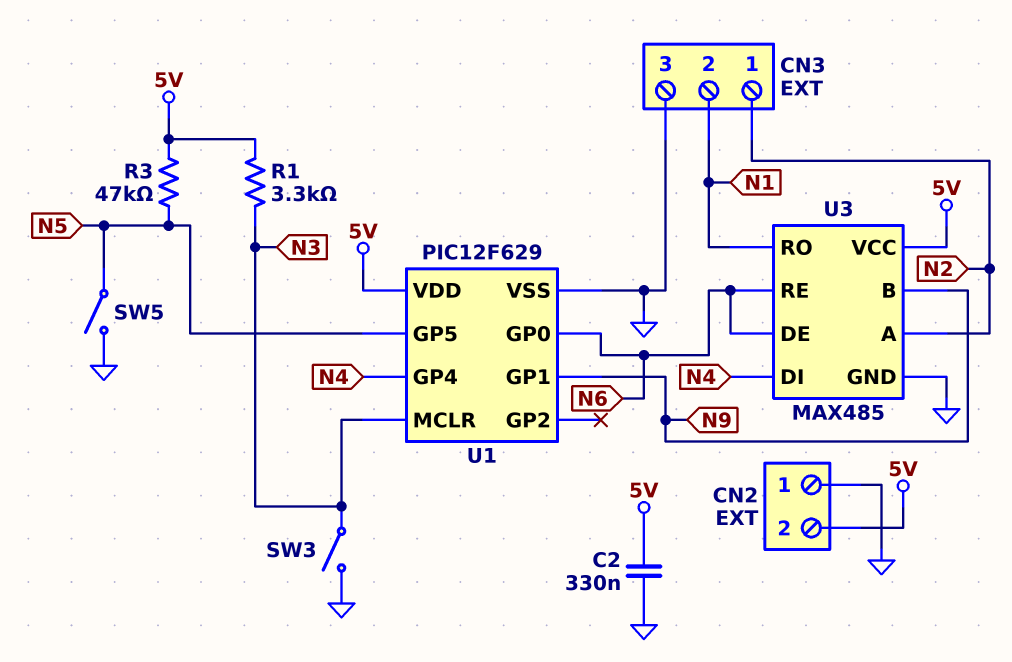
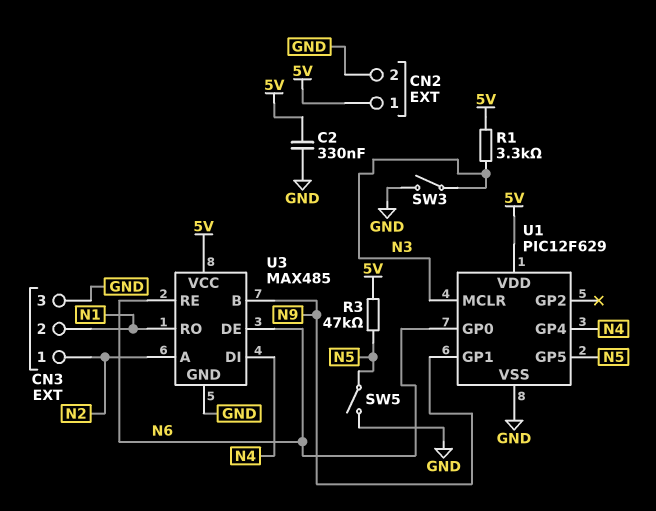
CN2 pin 1: GND -> 5V
CN2 pin 2: 5V -> GND

